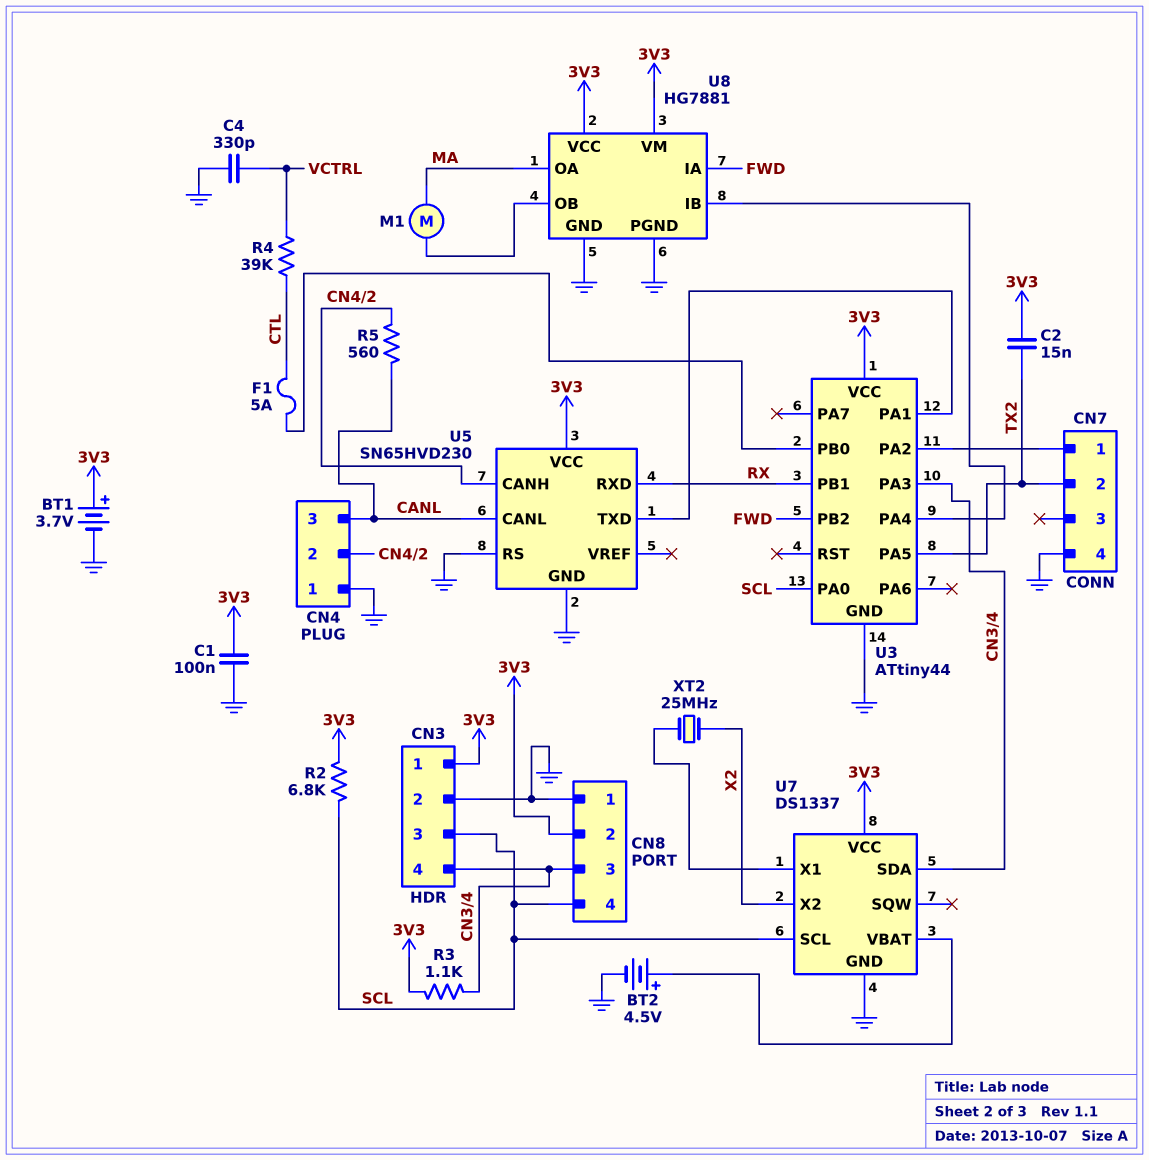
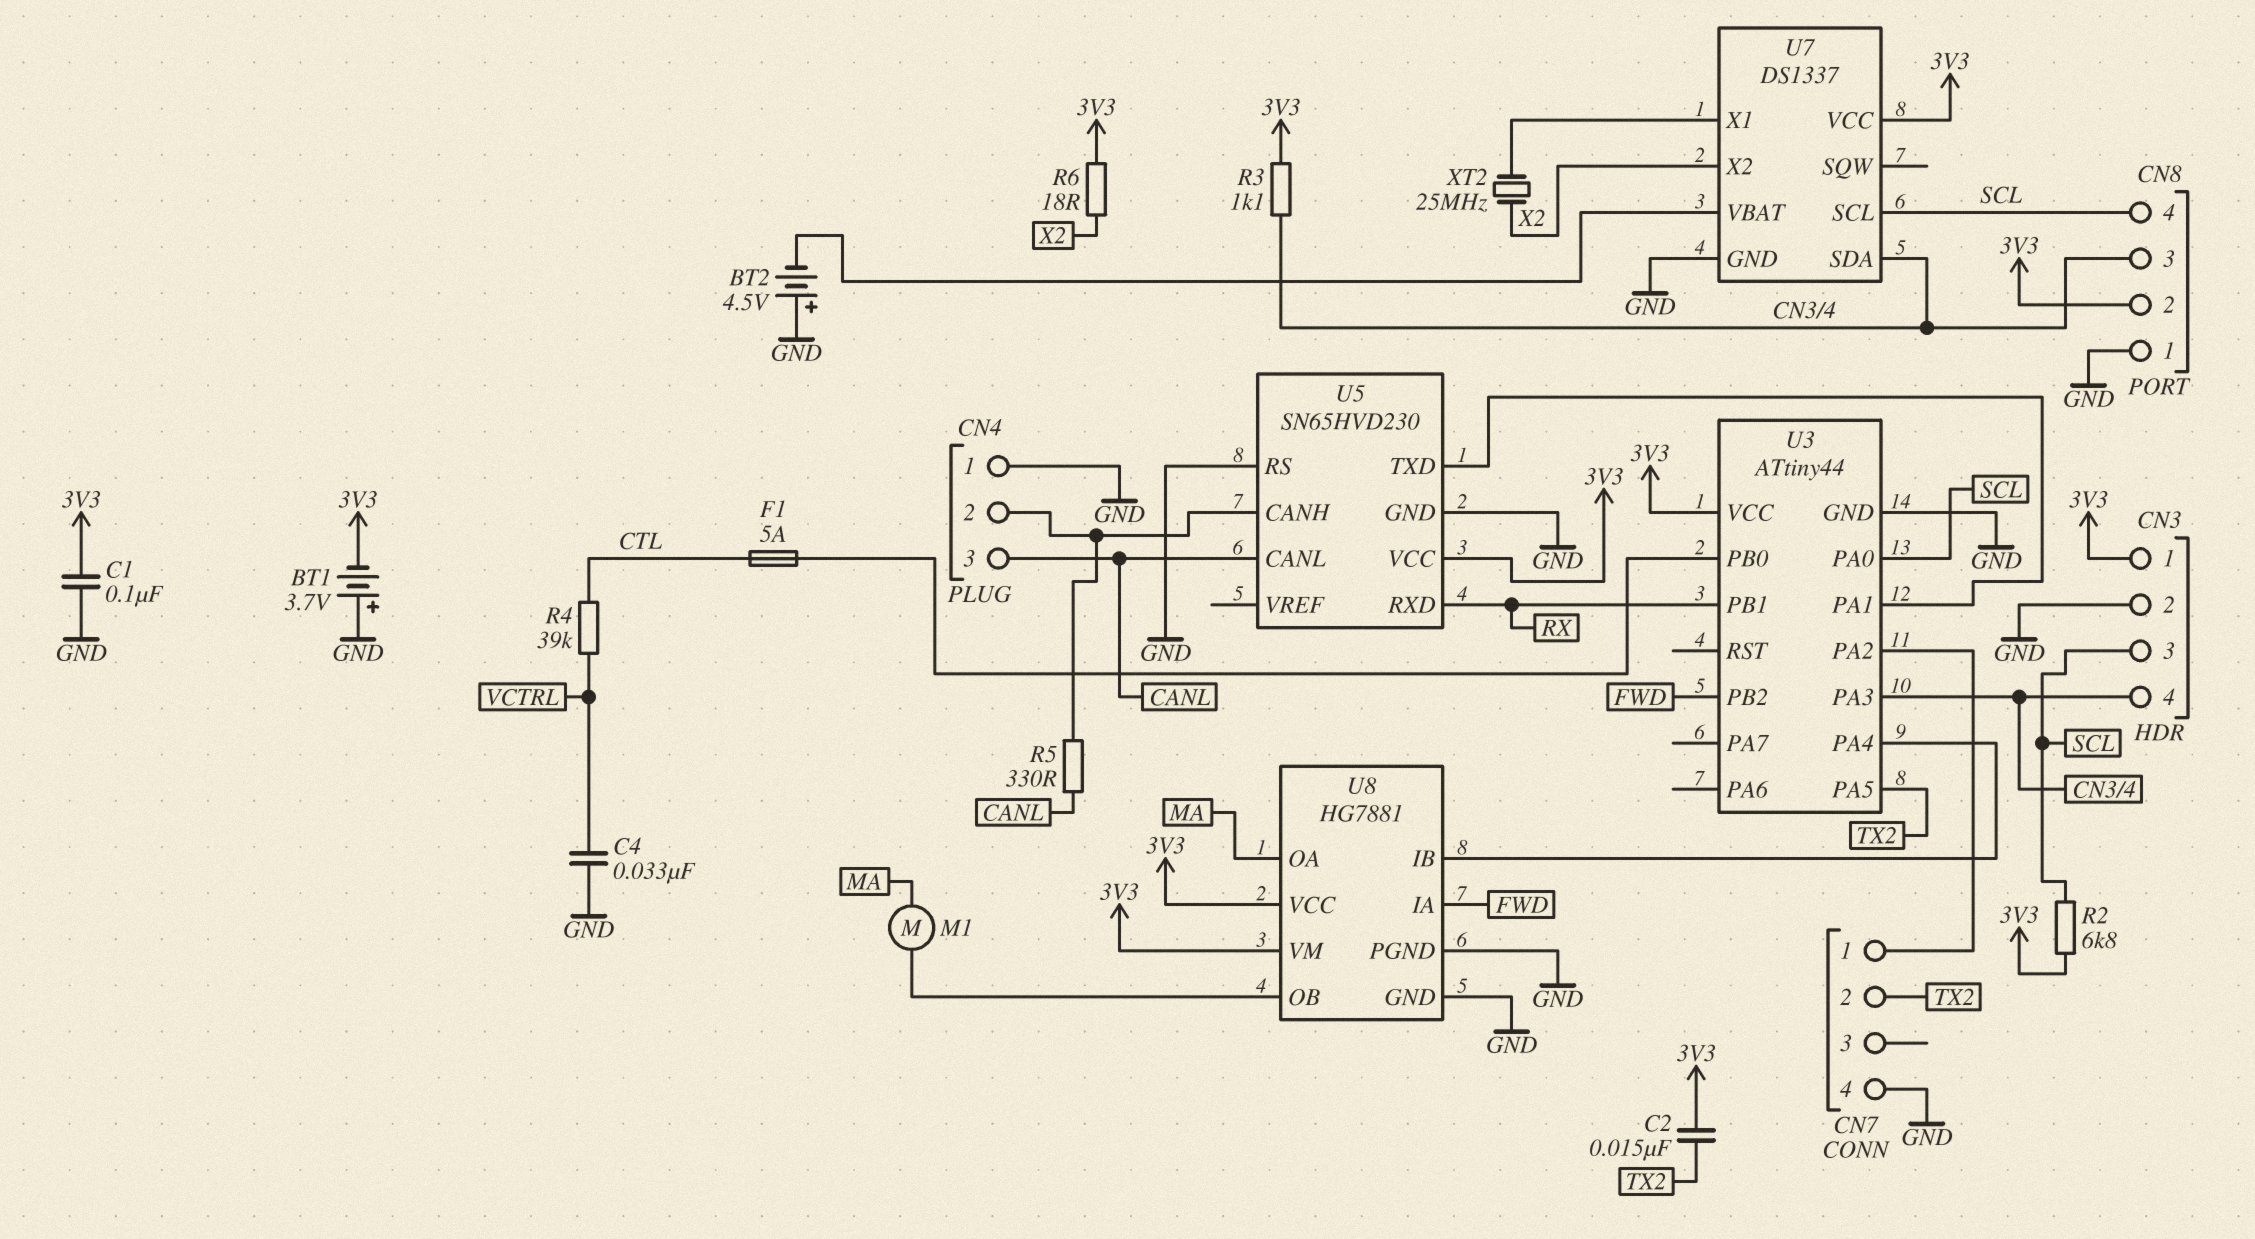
BT1: 3.7V (plus 3V3, minus GND) -> 3.7V (plus GND, minus 3V3)
BT2: 4.5V (plus U7/VBAT, minus GND) -> 4.5V (plus GND, minus U7/VBAT)
C4: 330pF (GND, VCTRL) -> 33nF (GND, VCTRL)
R5: 560 (CANL, CN4/2) -> 330 (CANL, CN4/2)
R6: none -> 18 (3V3, X2)

